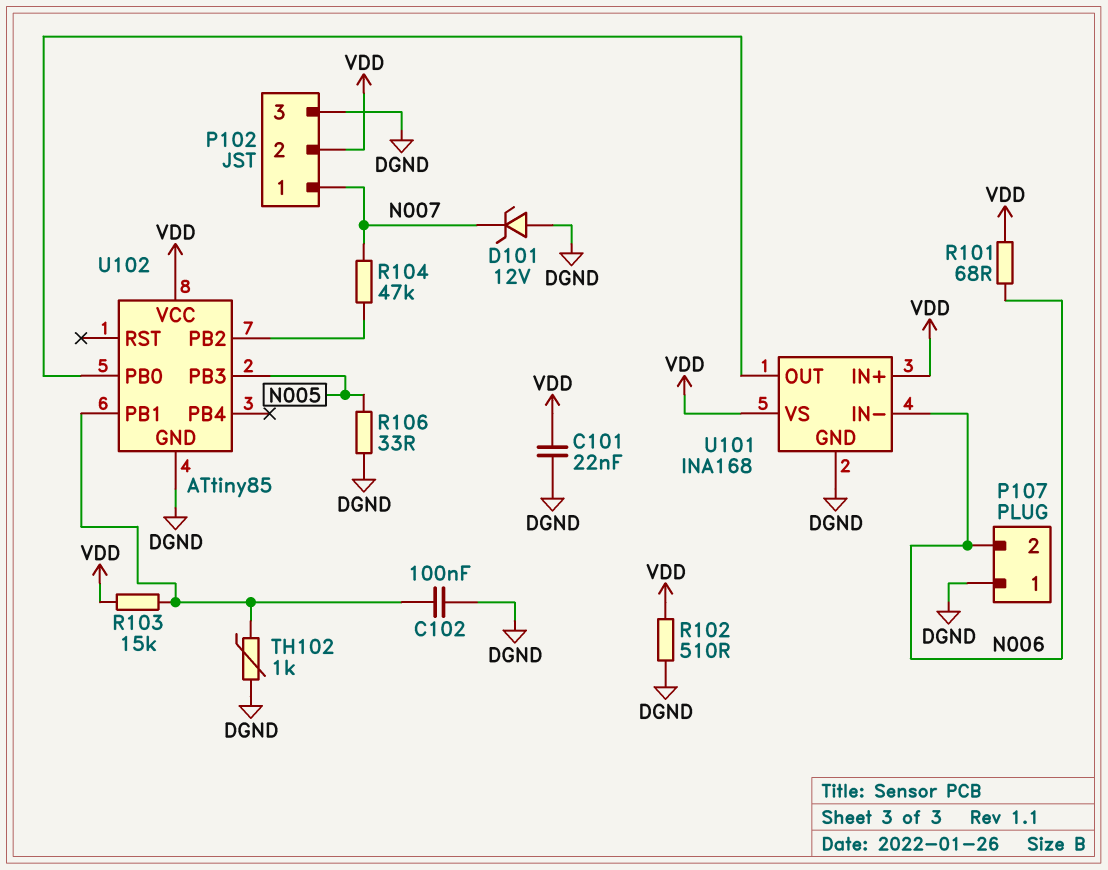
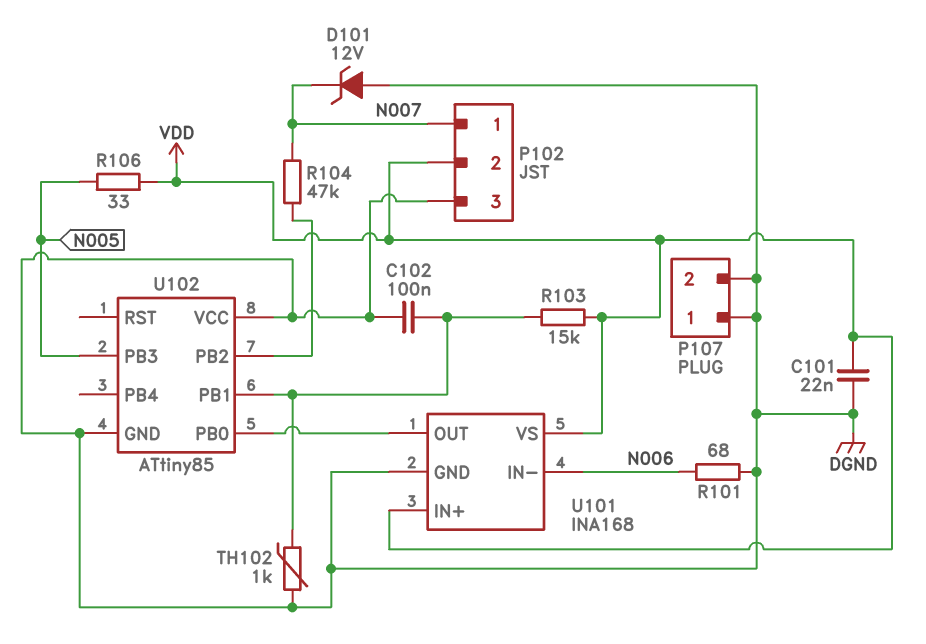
P107 pin 2: N006 -> DGND
R101: 68 (N006, VDD) -> 68 (DGND, N006)
R102: 510 (DGND, VDD) -> none
R106: 33 (DGND, N005) -> 33 (N005, VDD)
U102 pin VCC: VDD -> DGND

